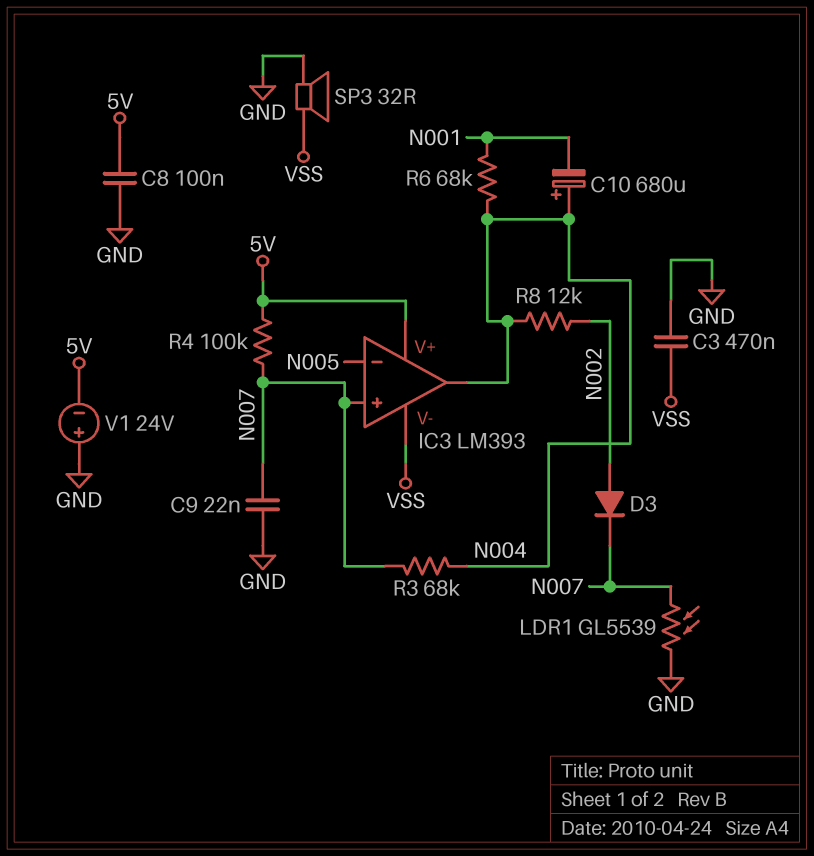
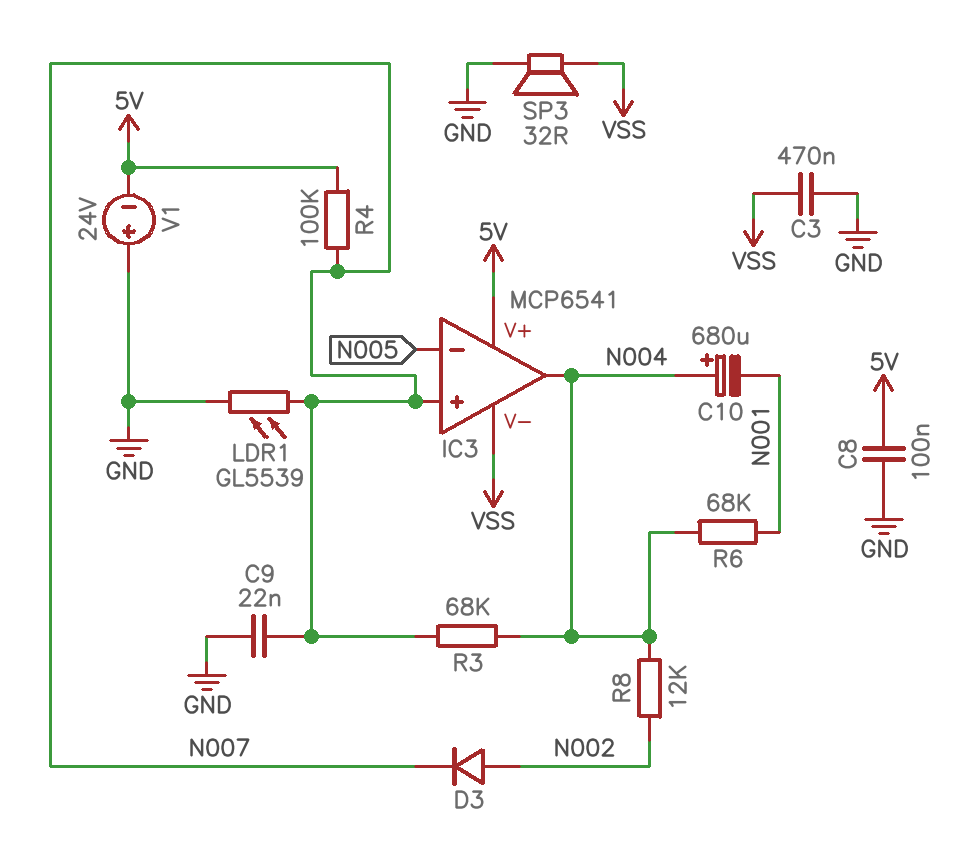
IC3: LM393 -> MCP6541

